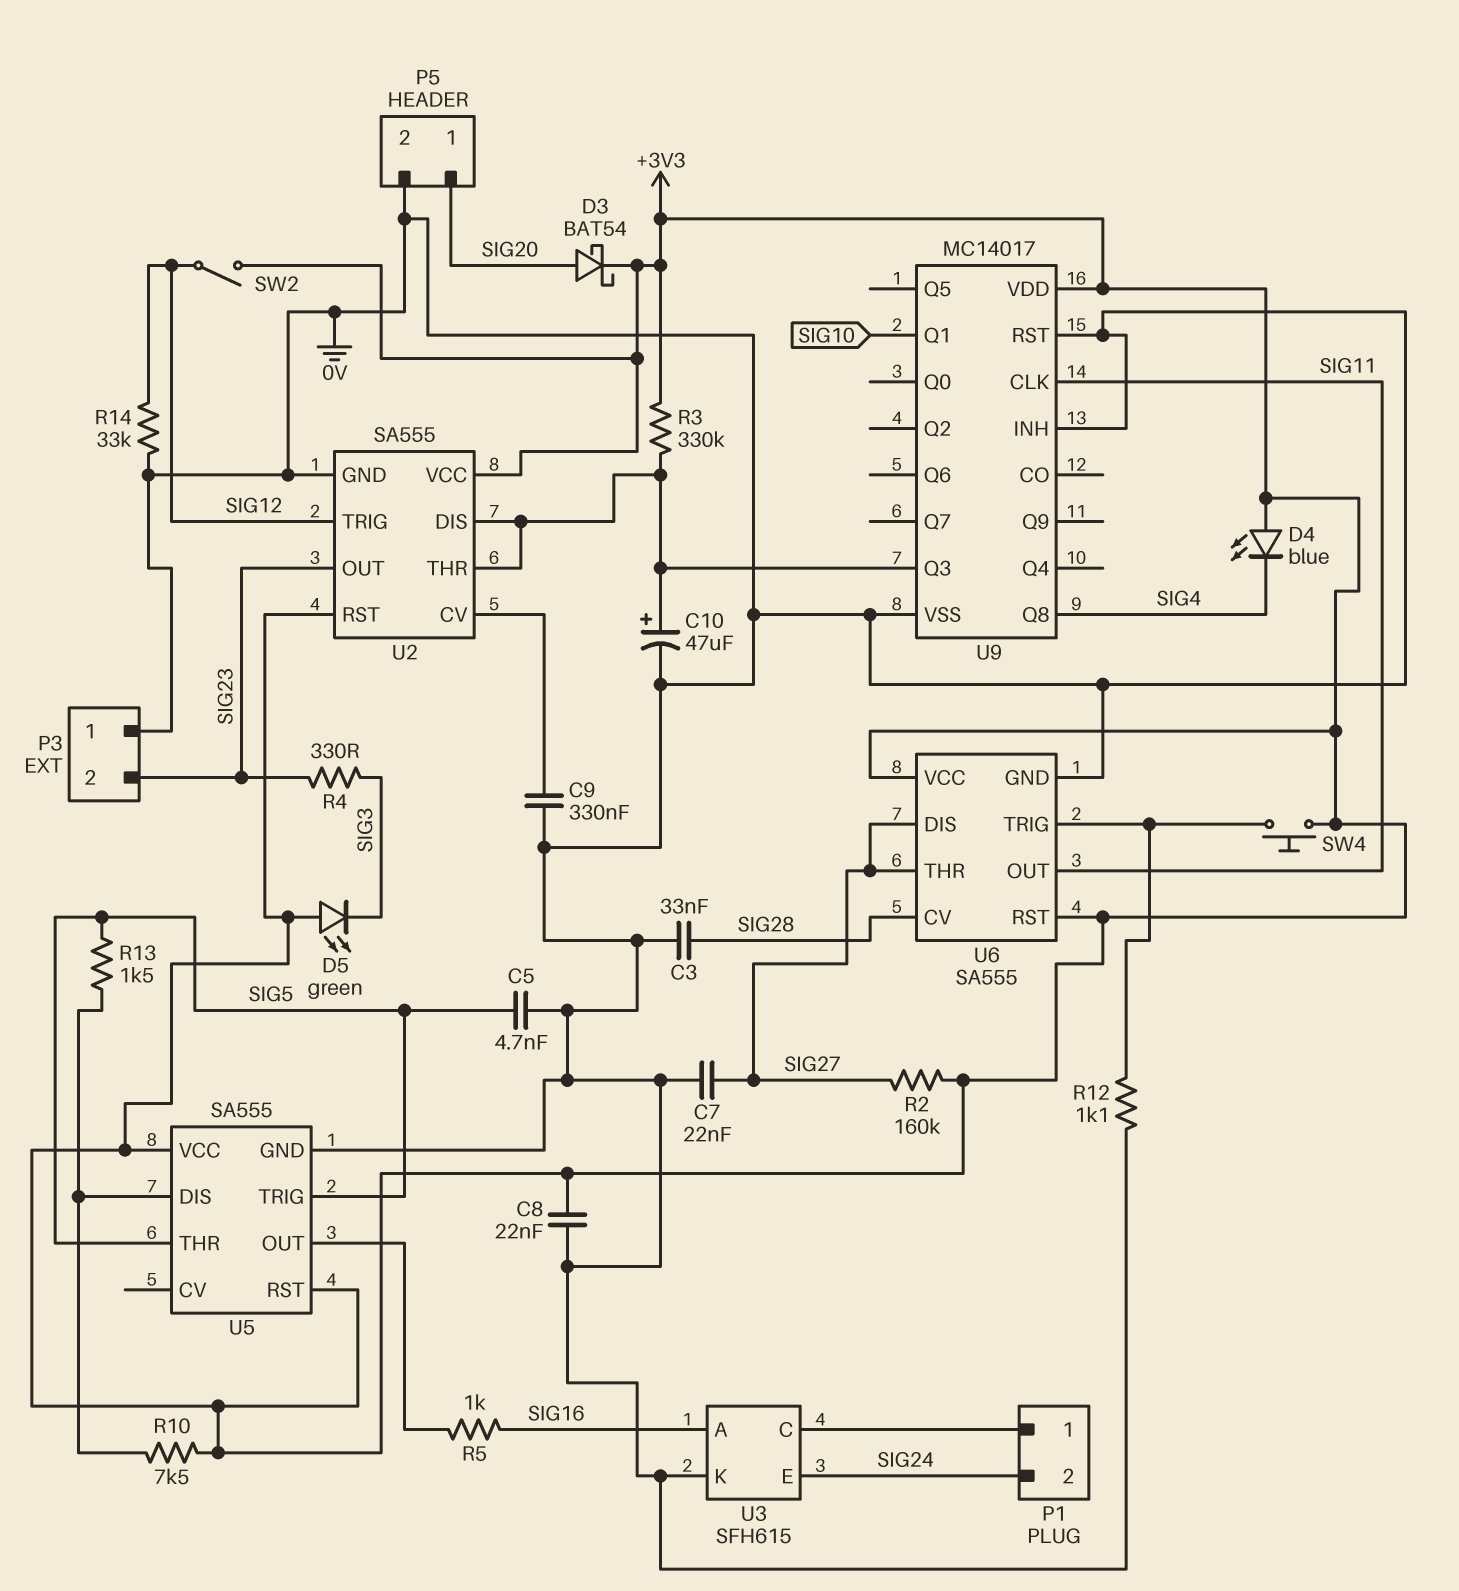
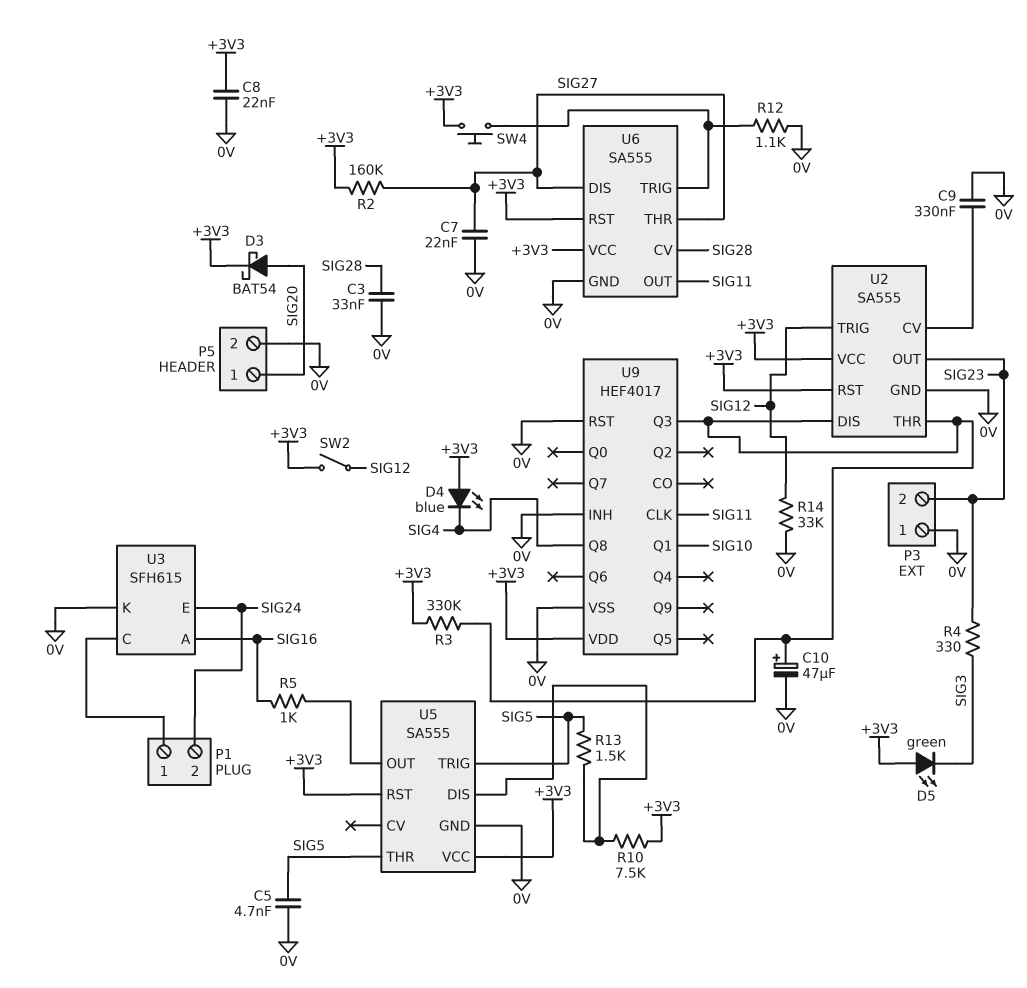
U9: MC14017 -> HEF4017

